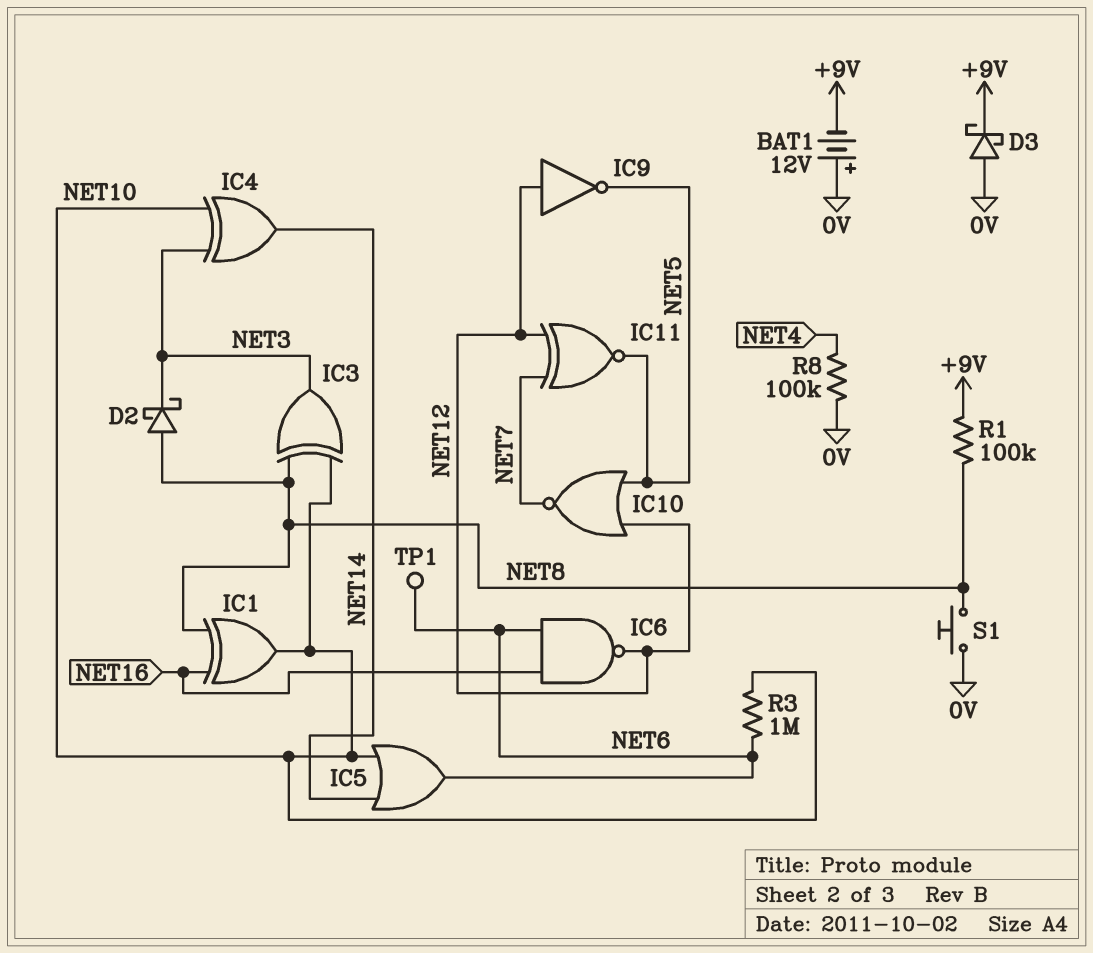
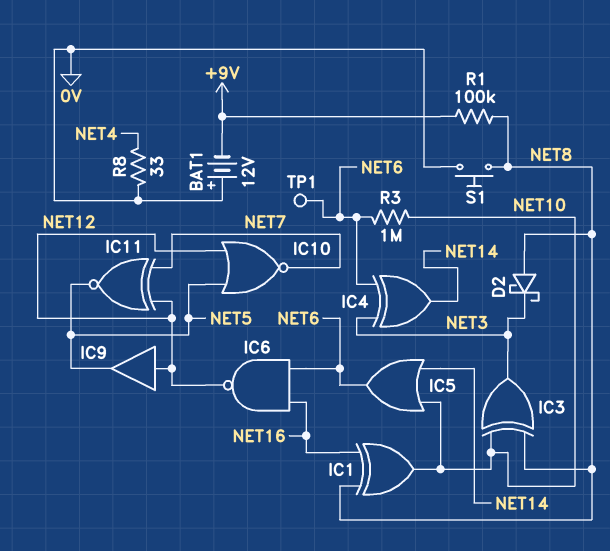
D3: schottky (A 0V, K +9V) -> none
IC4: XOR (in NET3, in NET10, out NET14) -> XOR (in NET3, in NET6, out NET14)
IC9: NOT (in NET12, out NET5) -> buffer (in NET12, out NET5)
R8: 100k (0V, NET4) -> 33 (0V, NET4)

